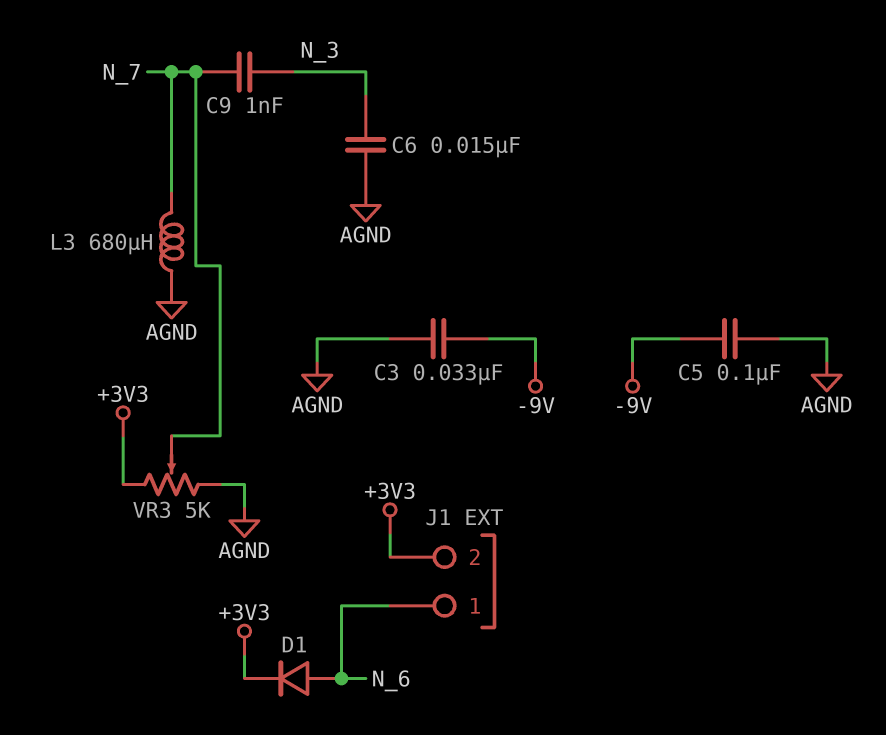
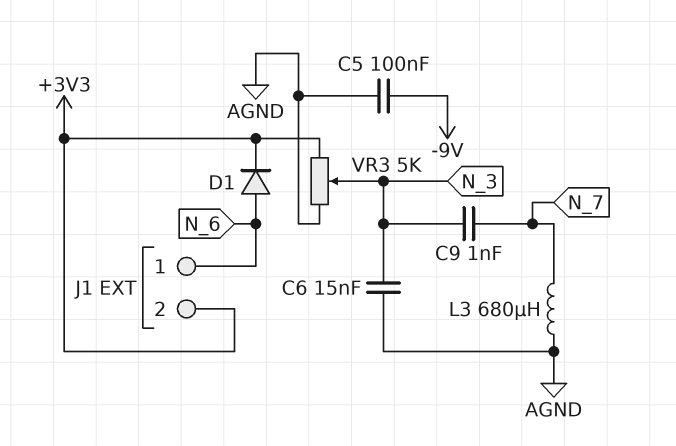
C3: 33nF (-9V, AGND) -> none
VR3: 5k (+3V3, AGND, wiper N_7) -> 5k (+3V3, AGND, wiper N_3)

